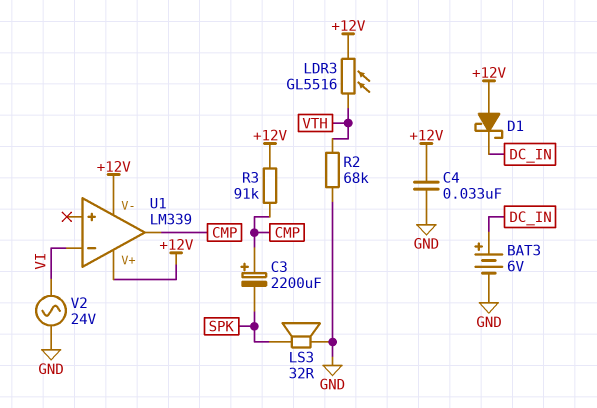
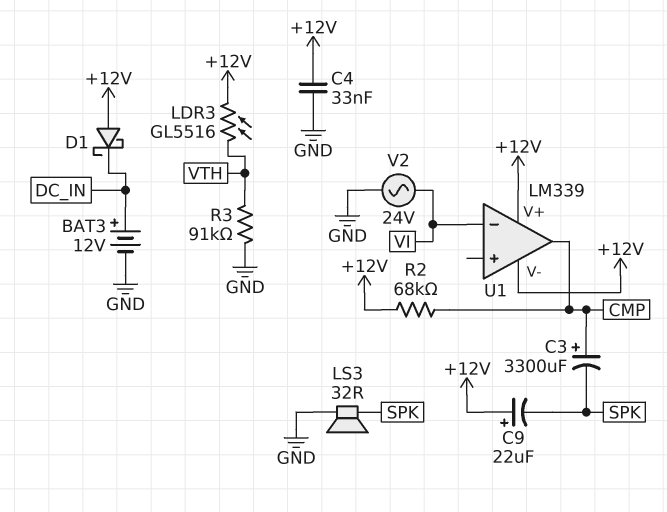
BAT3: 6V (plus DC_IN, minus GND) -> 12V (plus DC_IN, minus GND)
C3: 2200uF (plus CMP, minus SPK) -> 3300uF (plus CMP, minus SPK)
C9: none -> 22uF (plus +12V, minus SPK)
R2: 68k (GND, VTH) -> 68k (+12V, CMP)
R3: 91k (+12V, CMP) -> 91k (GND, VTH)

